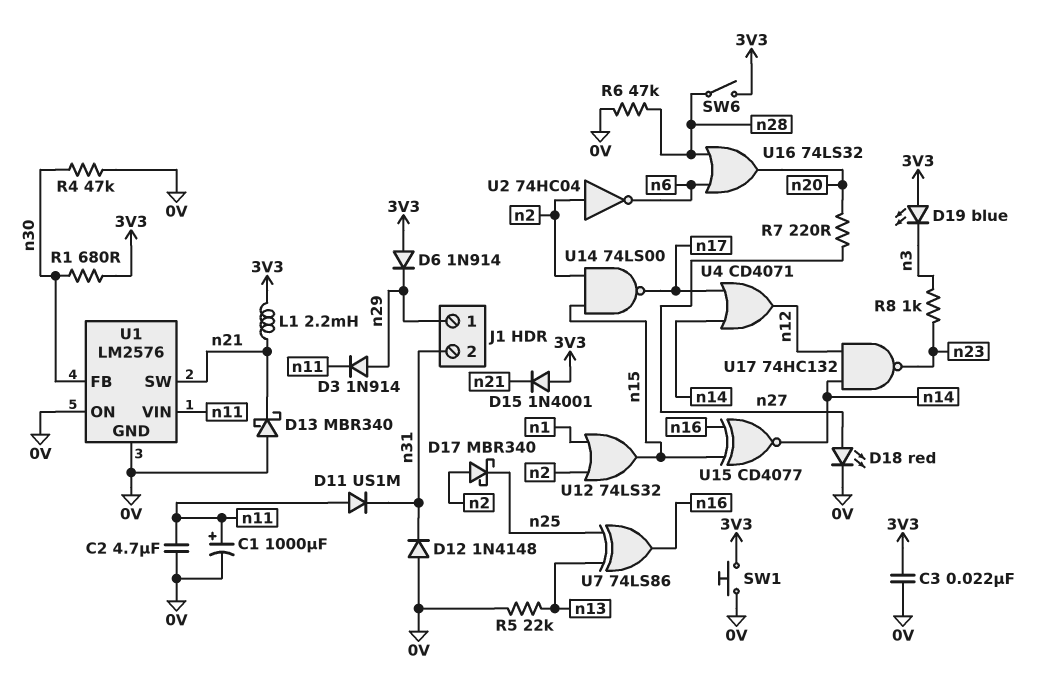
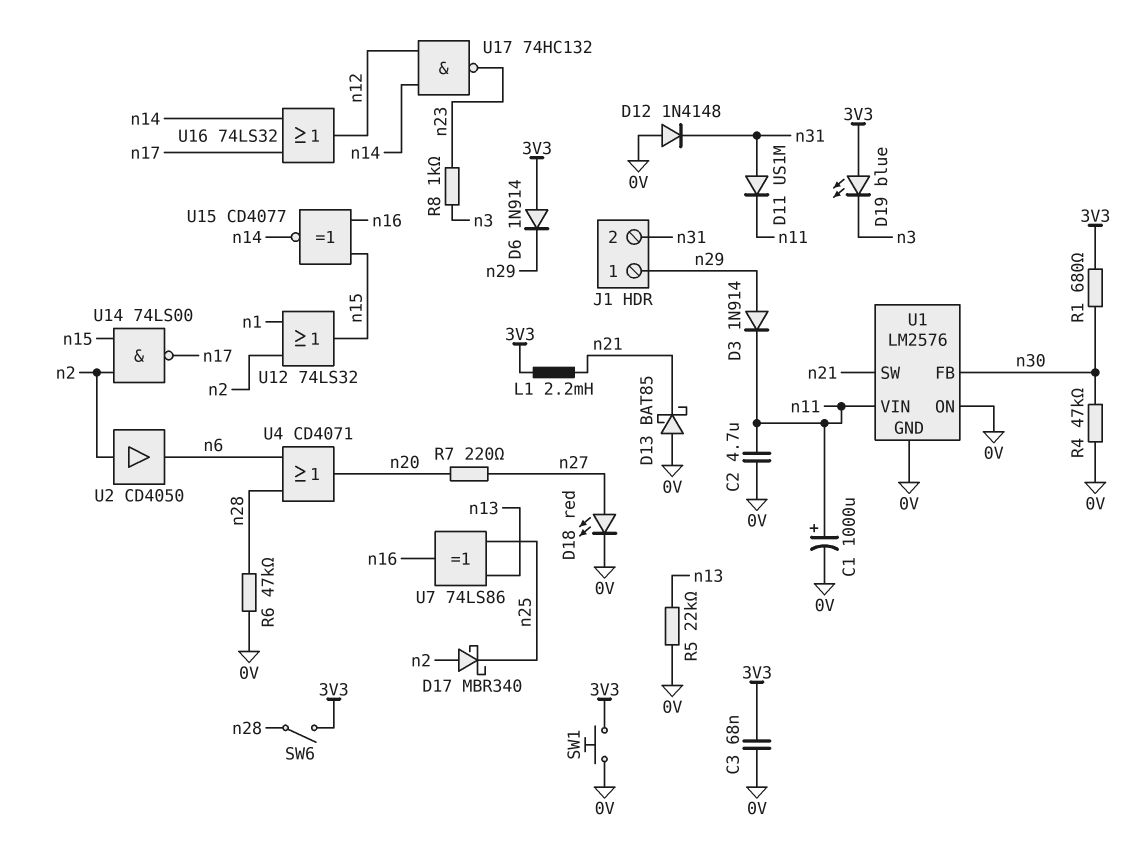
C3: 22nF (0V, 3V3) -> 68nF (0V, 3V3)
D11: diode US1M (A n11, K n31) -> diode US1M (A n31, K n11)
D13: schottky MBR340 (A 0V, K n21) -> schottky BAT85 (A 0V, K n21)
D15: diode 1N4001 (A 3V3, K n21) -> none
U2: NOT 74HC04 (in n2, out n6) -> buffer CD4050 (in n2, out n6)
U4: OR CD4071 (in n14, in n17, out n12) -> OR CD4071 (in n6, in n28, out n20)
U16: OR 74LS32 (in n6, in n28, out n20) -> OR 74LS32 (in n14, in n17, out n12)

